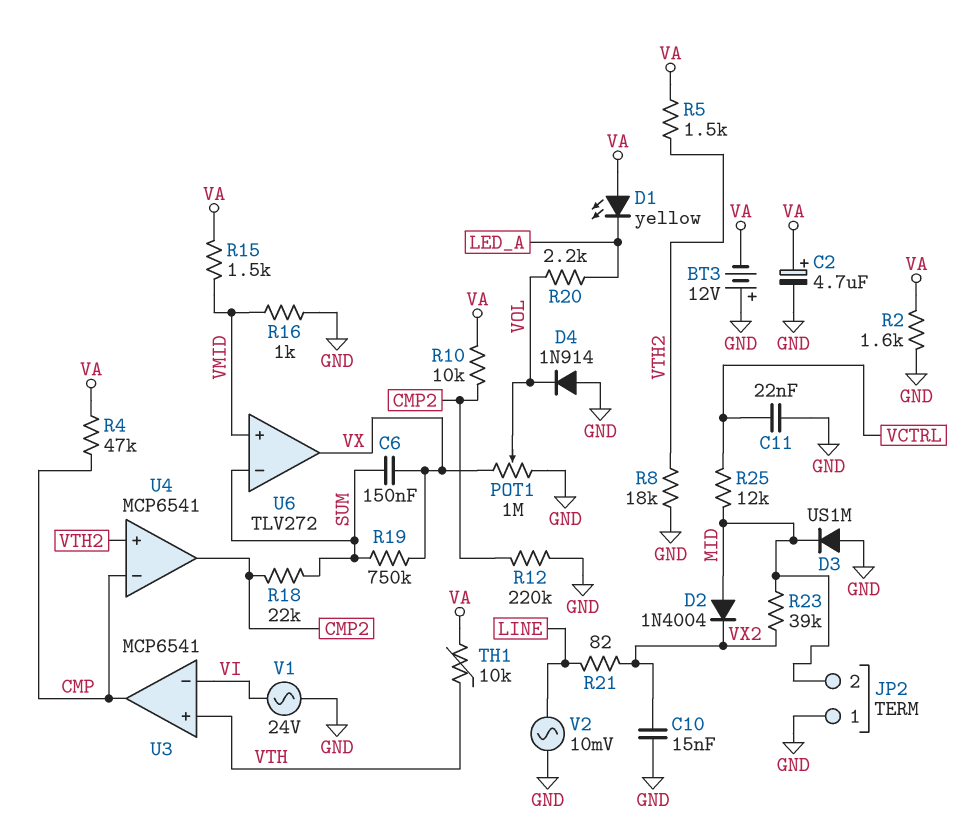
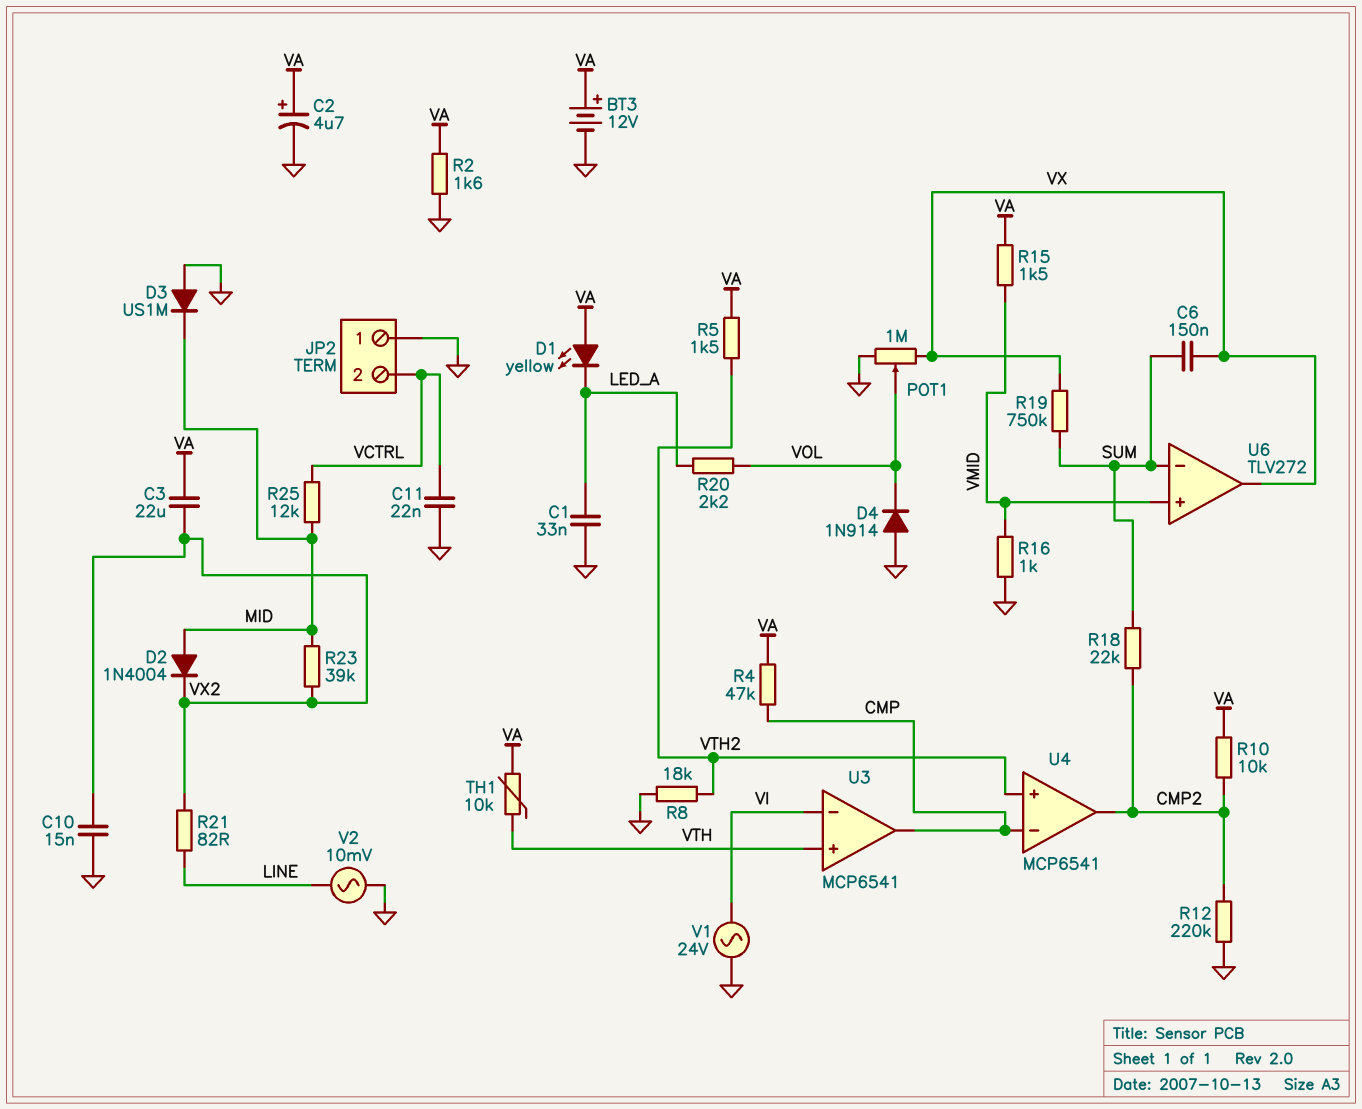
BT3: 12V (plus GND, minus VA) -> 12V (plus VA, minus GND)
C1: none -> 33nF (GND, LED_A)
C3: none -> 22uF (VA, VX2)
JP2 pin 2: MID -> VCTRL

